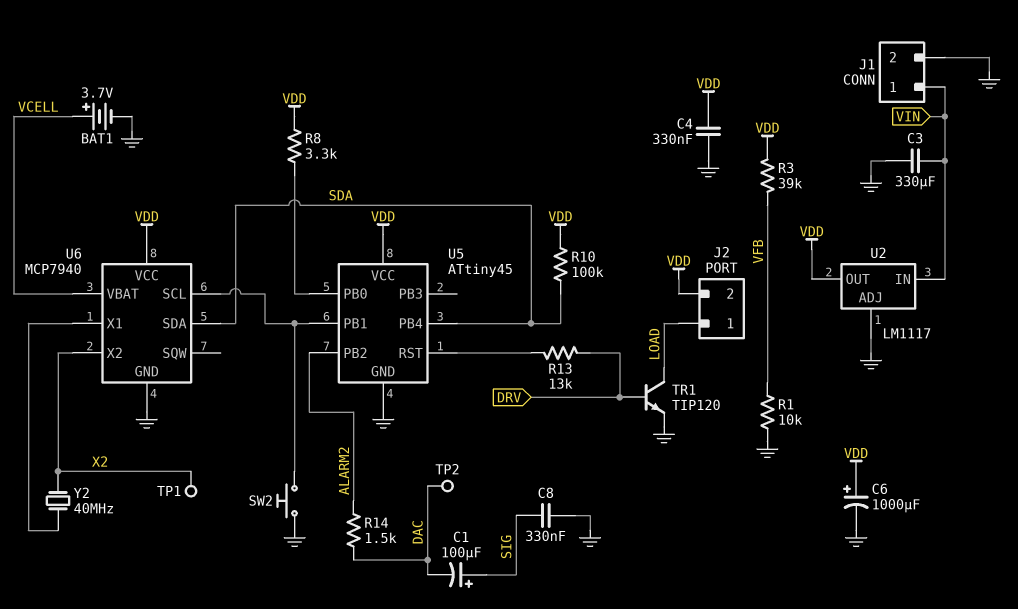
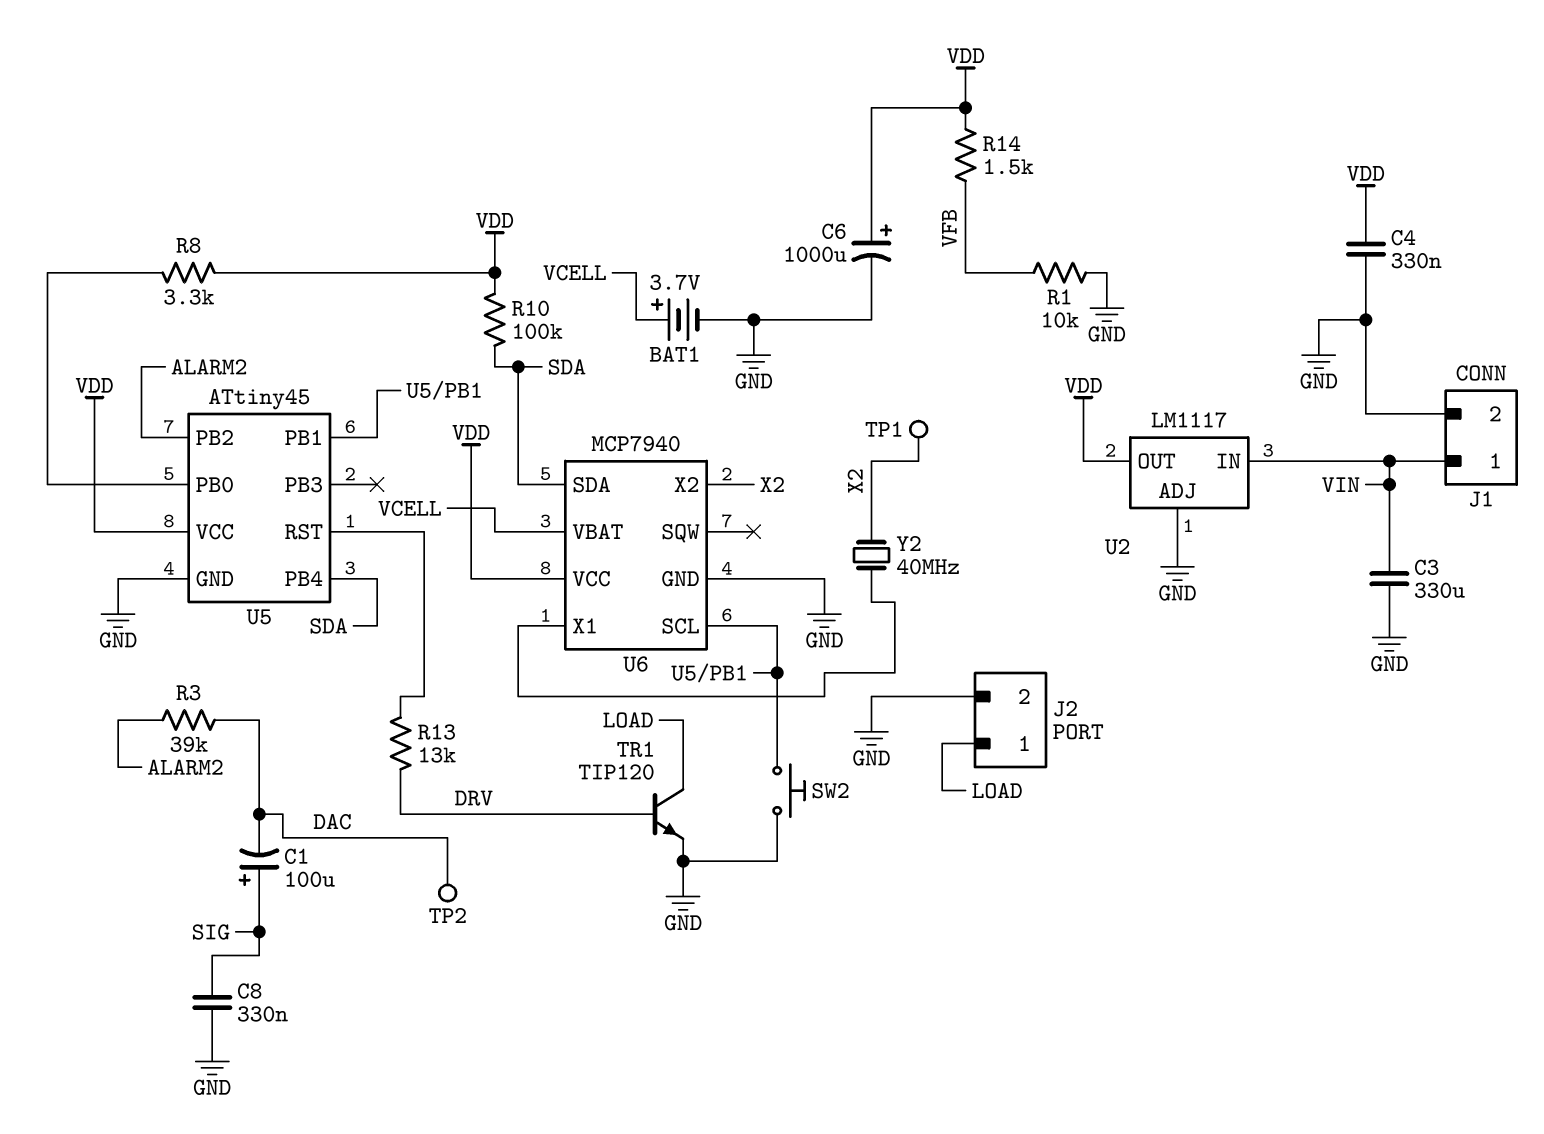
J2 pin 2: VDD -> GND
R3: 39k (VDD, VFB) -> 39k (ALARM2, DAC)
R14: 1.5k (ALARM2, DAC) -> 1.5k (VDD, VFB)

